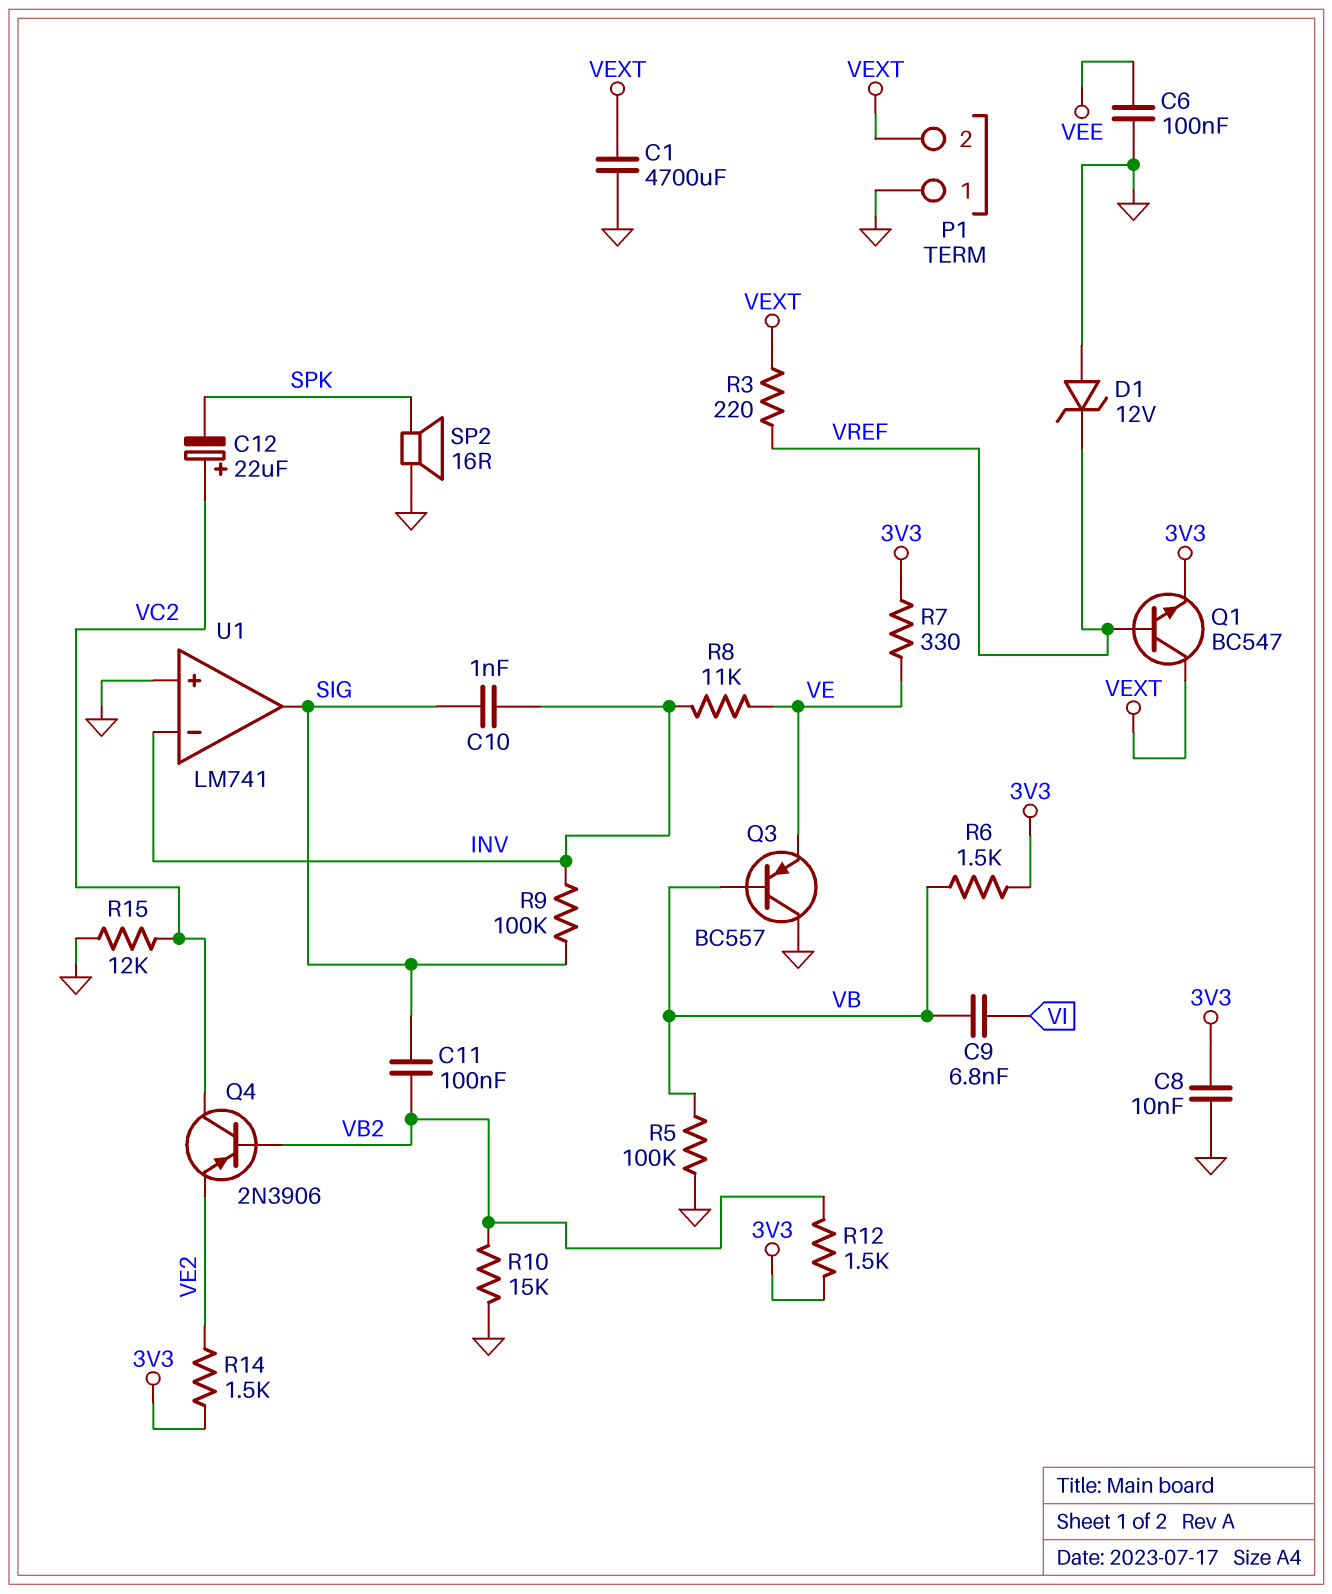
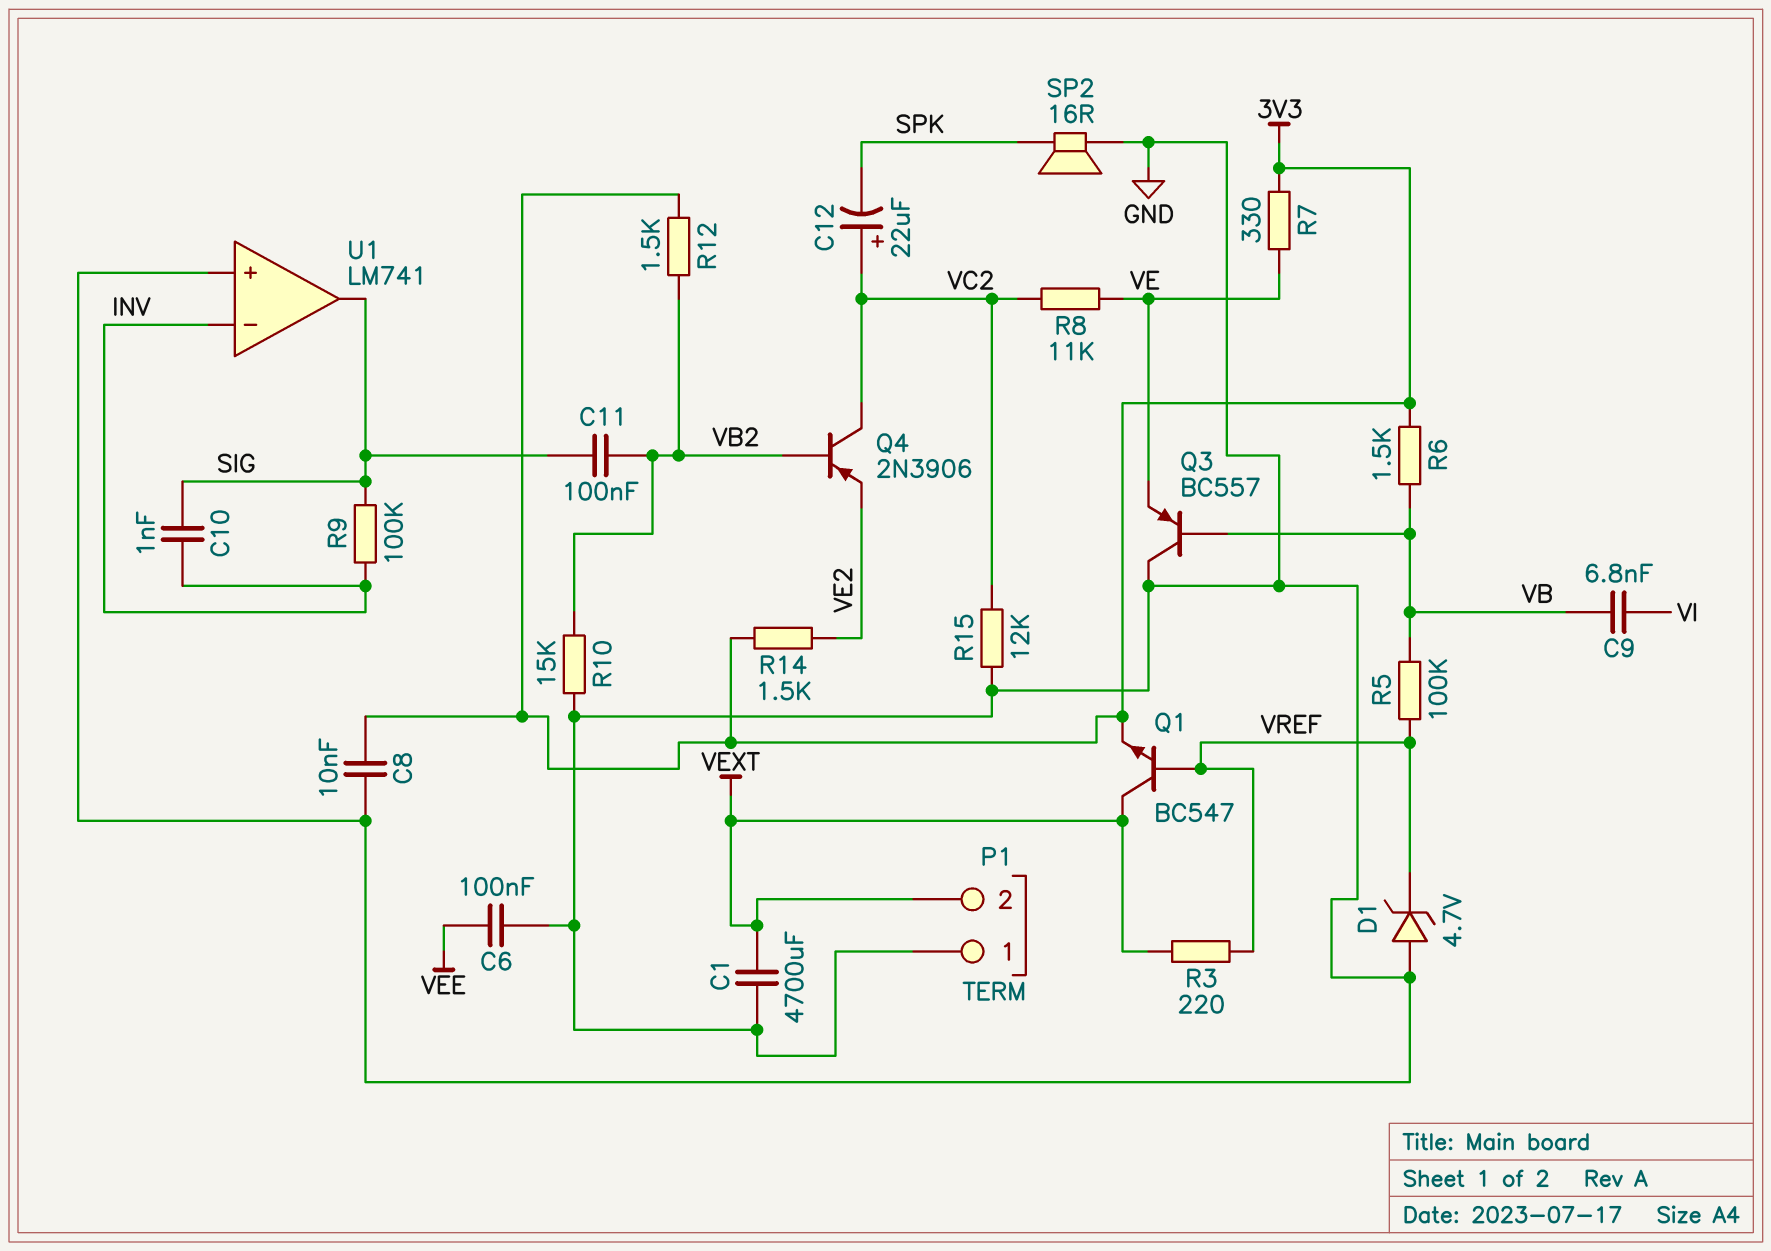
D1: zener 12V (A GND, K VREF) -> zener 4.7V (A GND, K VREF)
R5: 100k (GND, VB) -> 100k (VB, VREF)
R8: 11k (INV, VE) -> 11k (VC2, VE)

